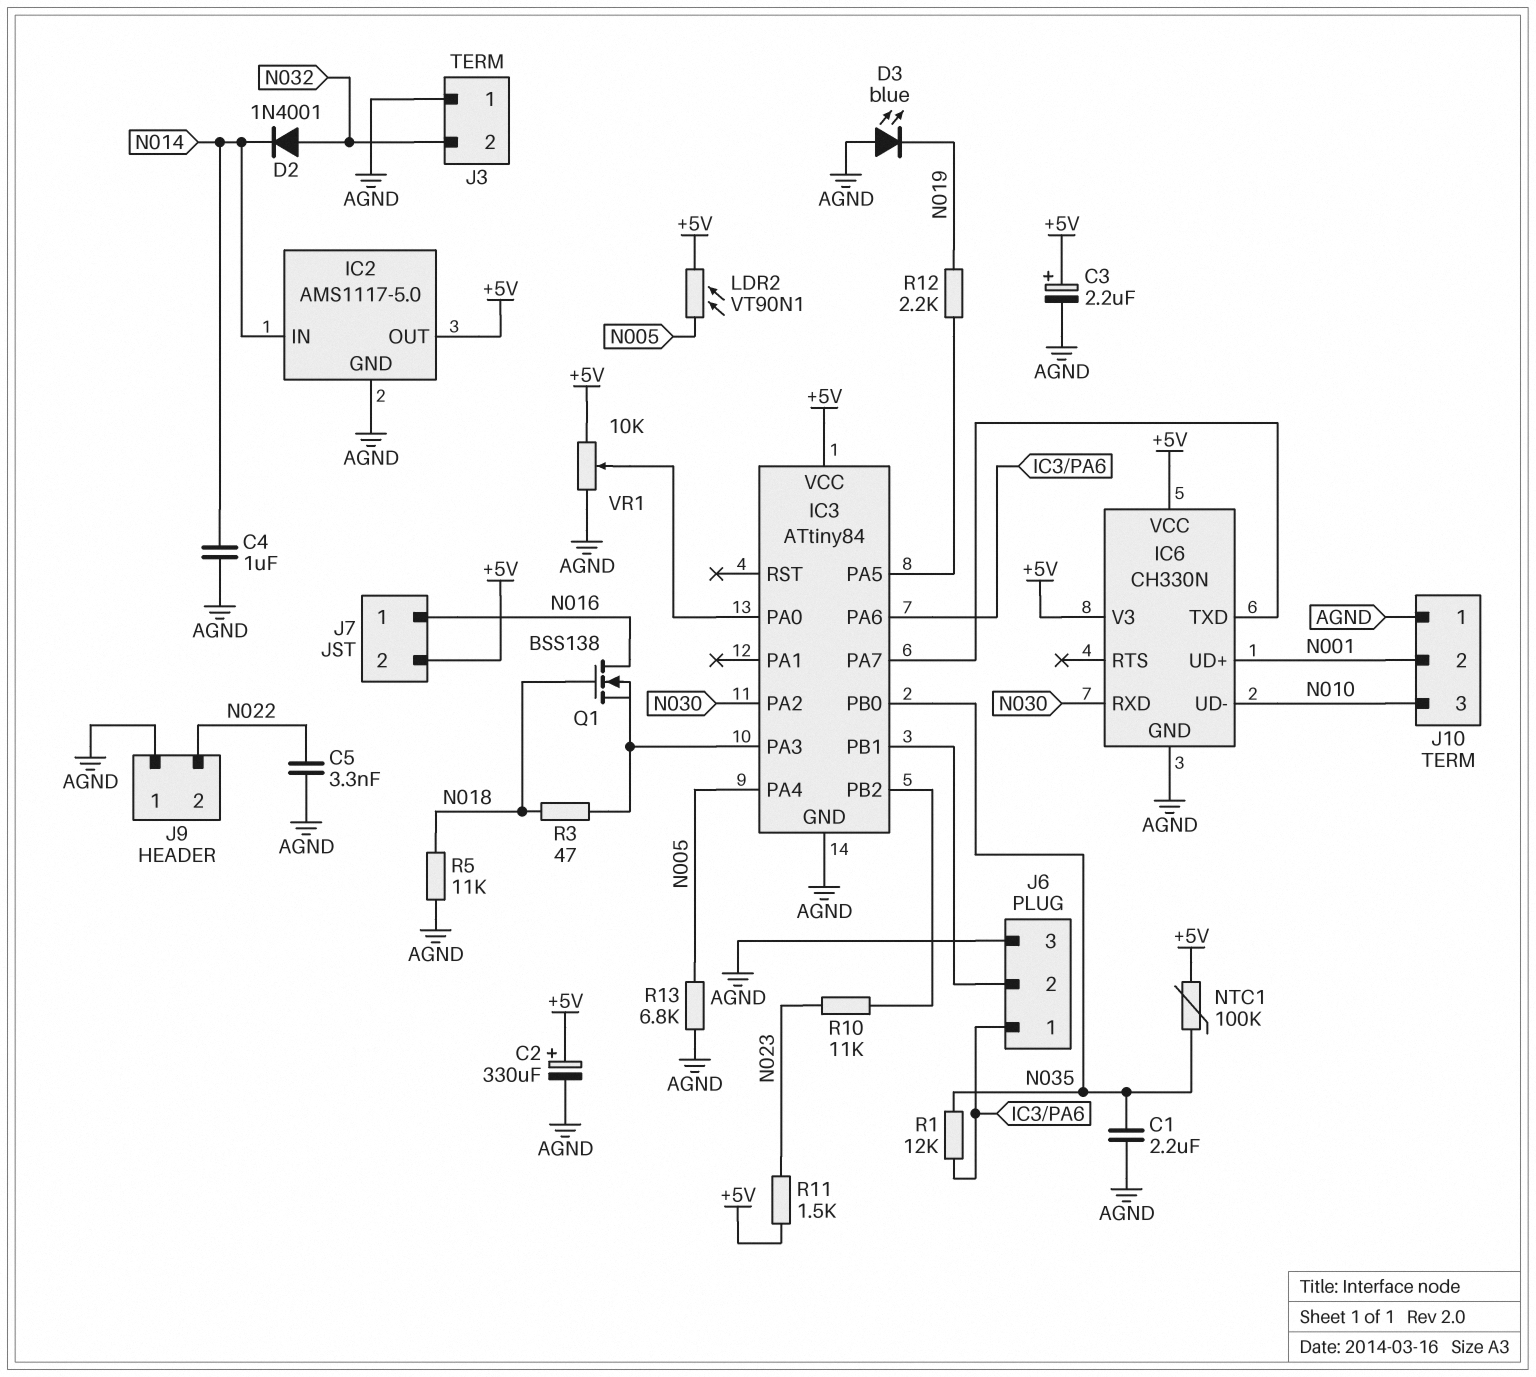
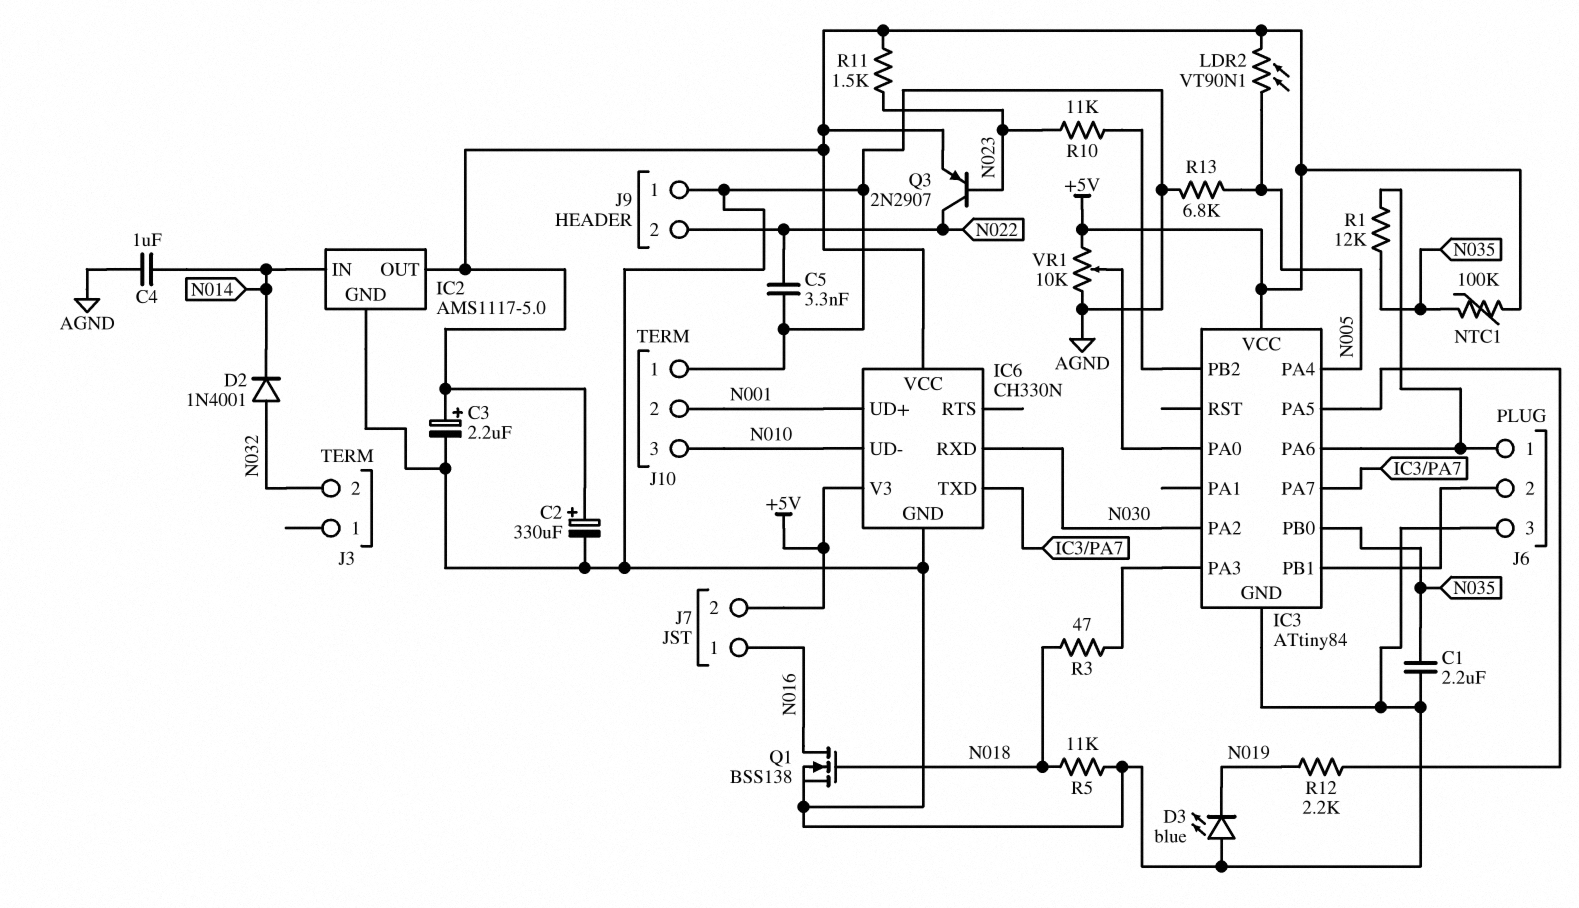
J3 pin 1: AGND -> none
Q1: NMOS BSS138 (G N018, D N016, S IC3/PA3) -> NMOS BSS138 (G N018, D N016, S AGND)
Q3: none -> PNP 2N2907 (B N023, C N022, E +5V)

